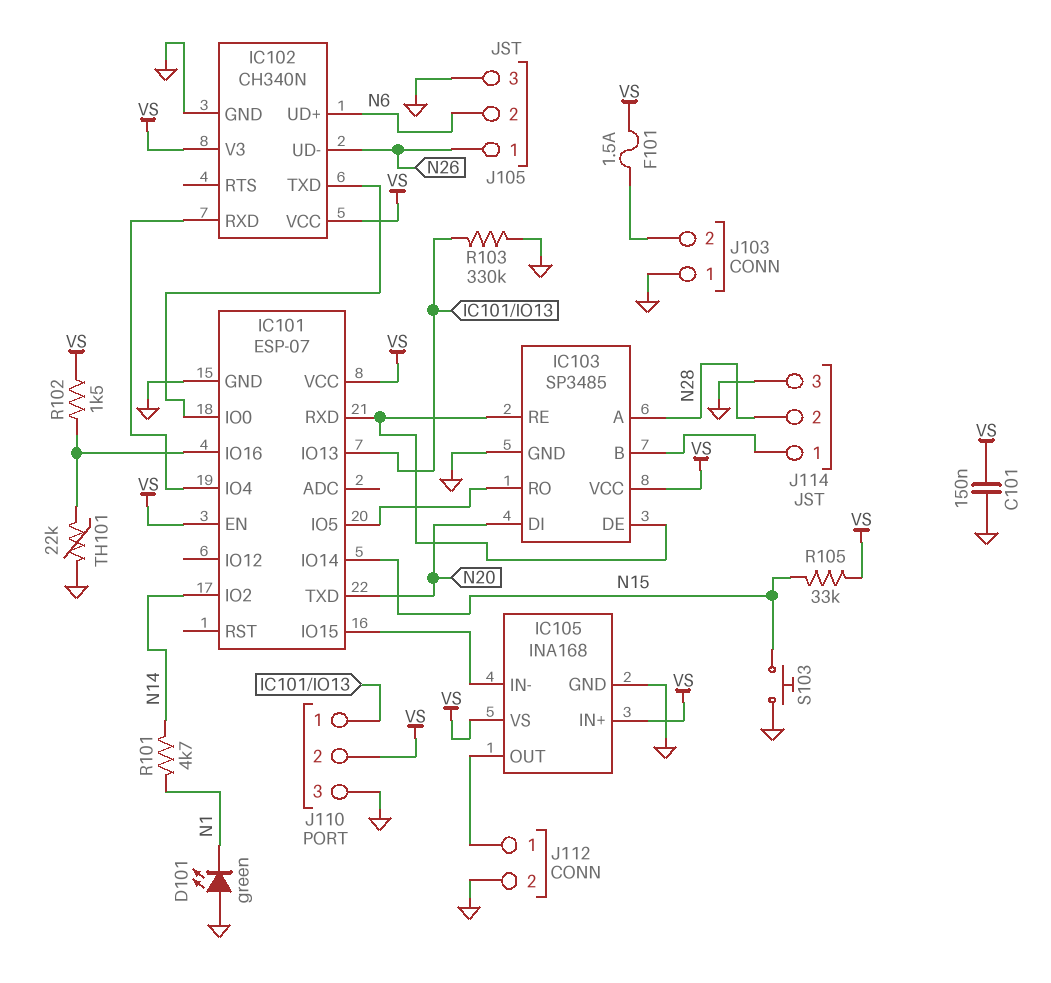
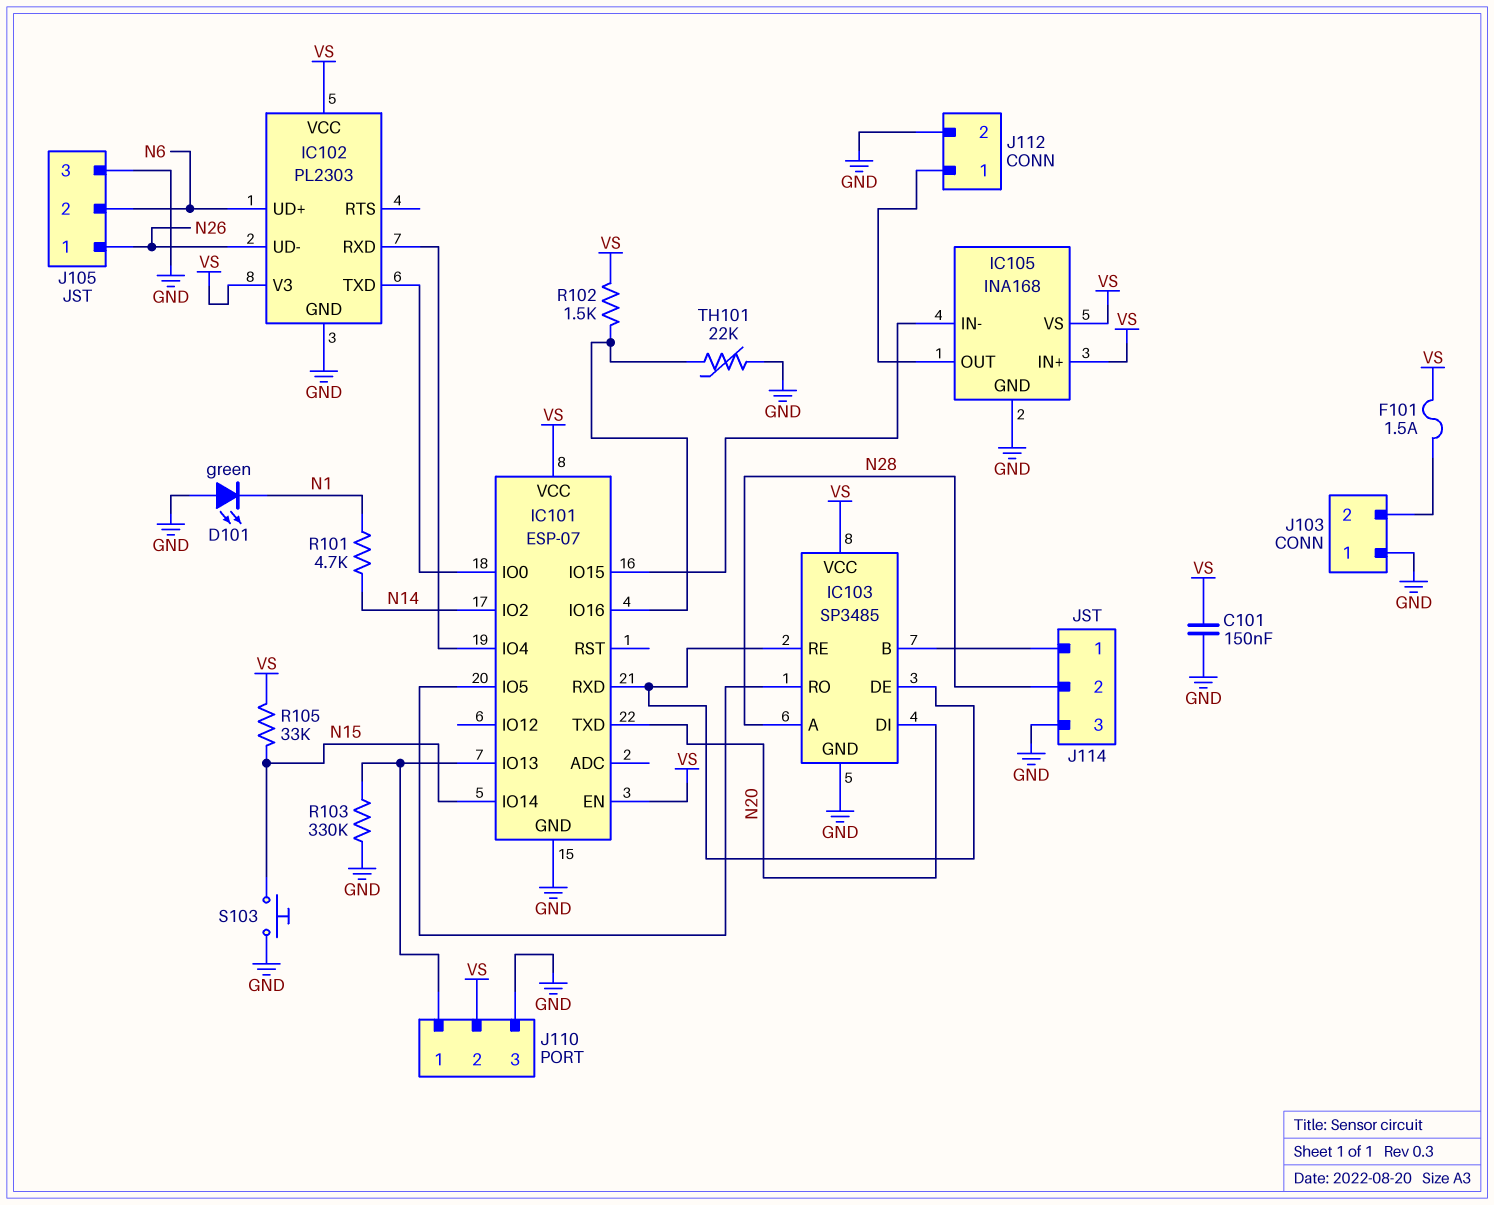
IC102: CH340N -> PL2303

